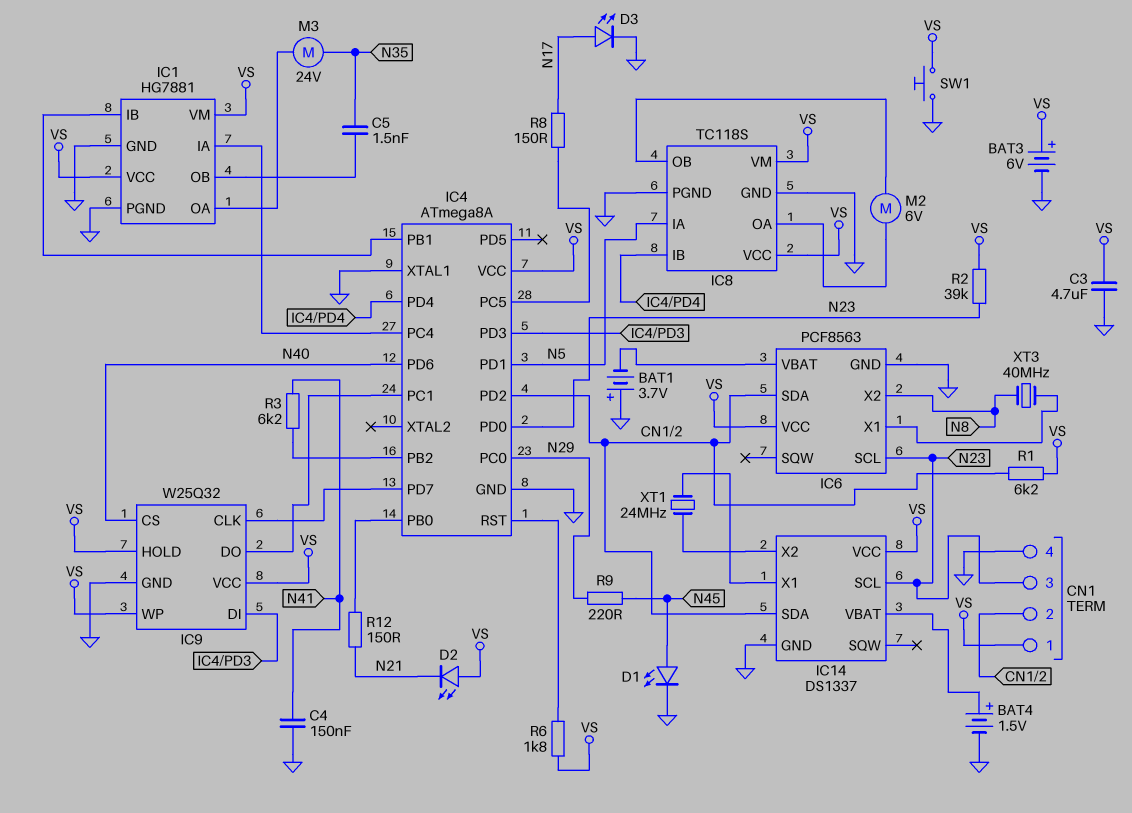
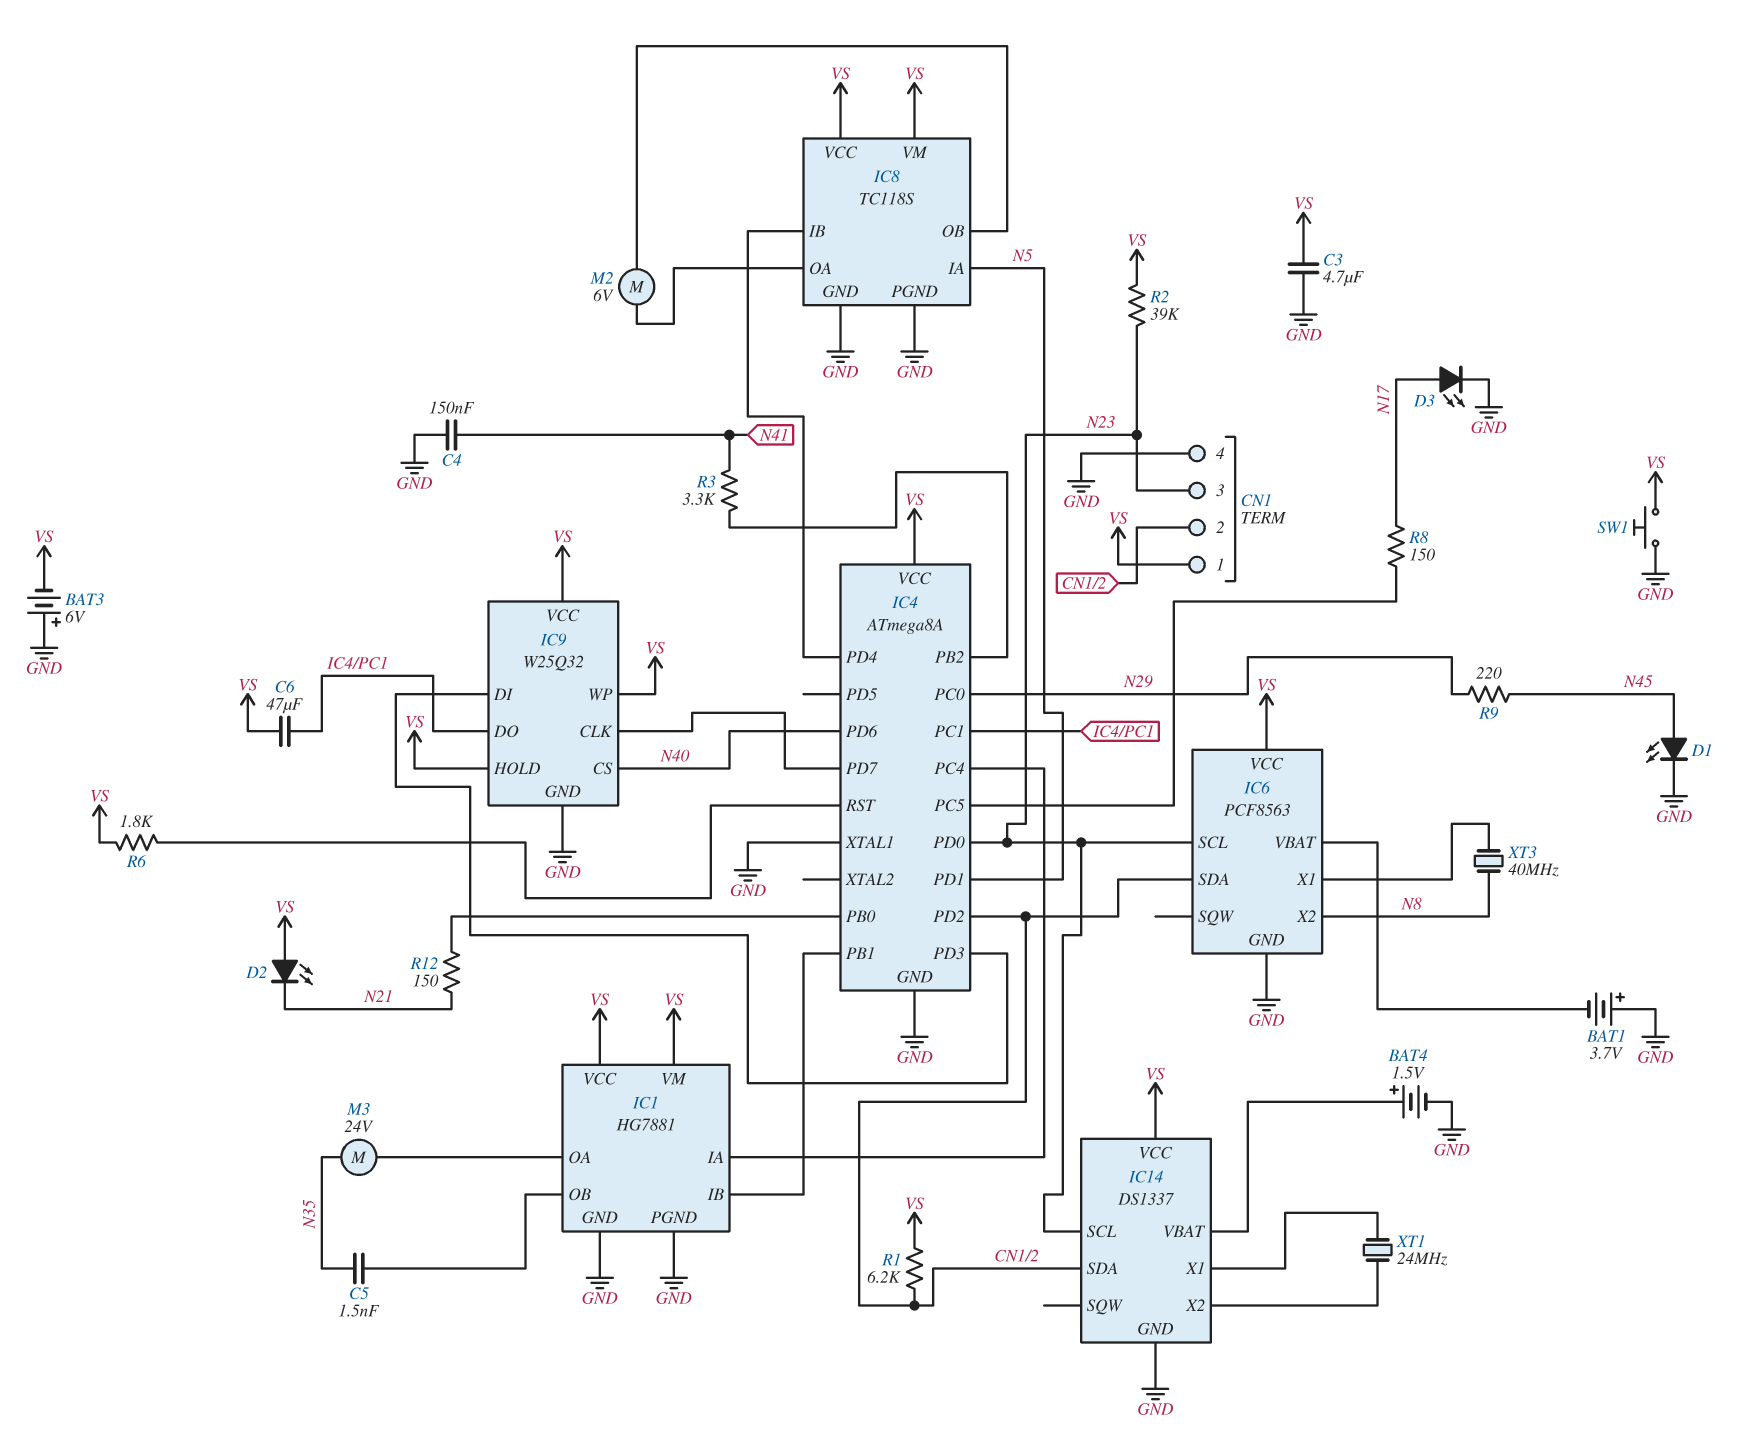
BAT3: 6V (plus VS, minus GND) -> 6V (plus GND, minus VS)
C6: none -> 47uF (IC4/PC1, VS)
R3: 6.2k (IC4/PB2, N41) -> 3.3k (IC4/PB2, N41)

